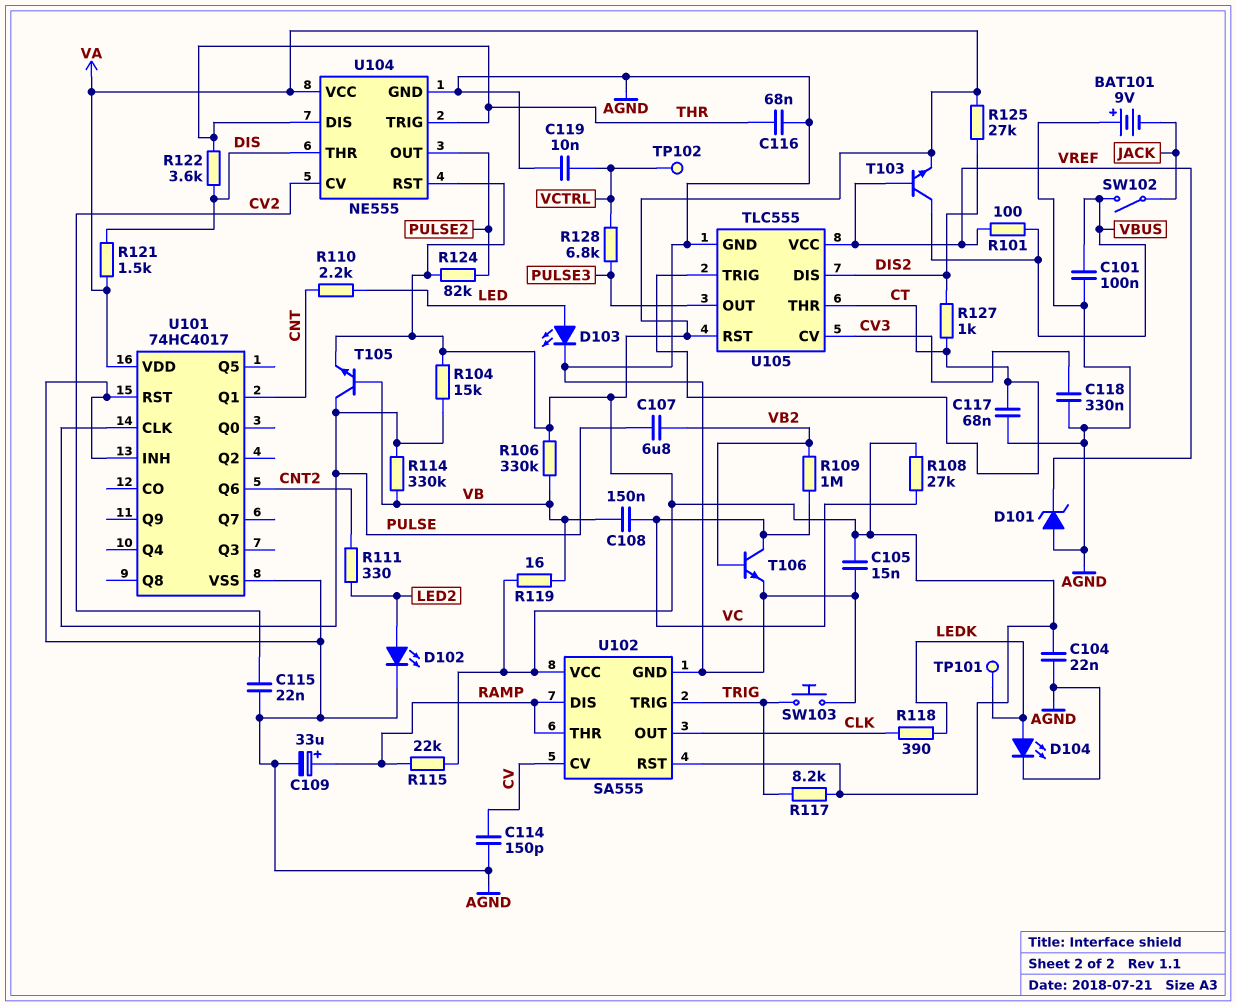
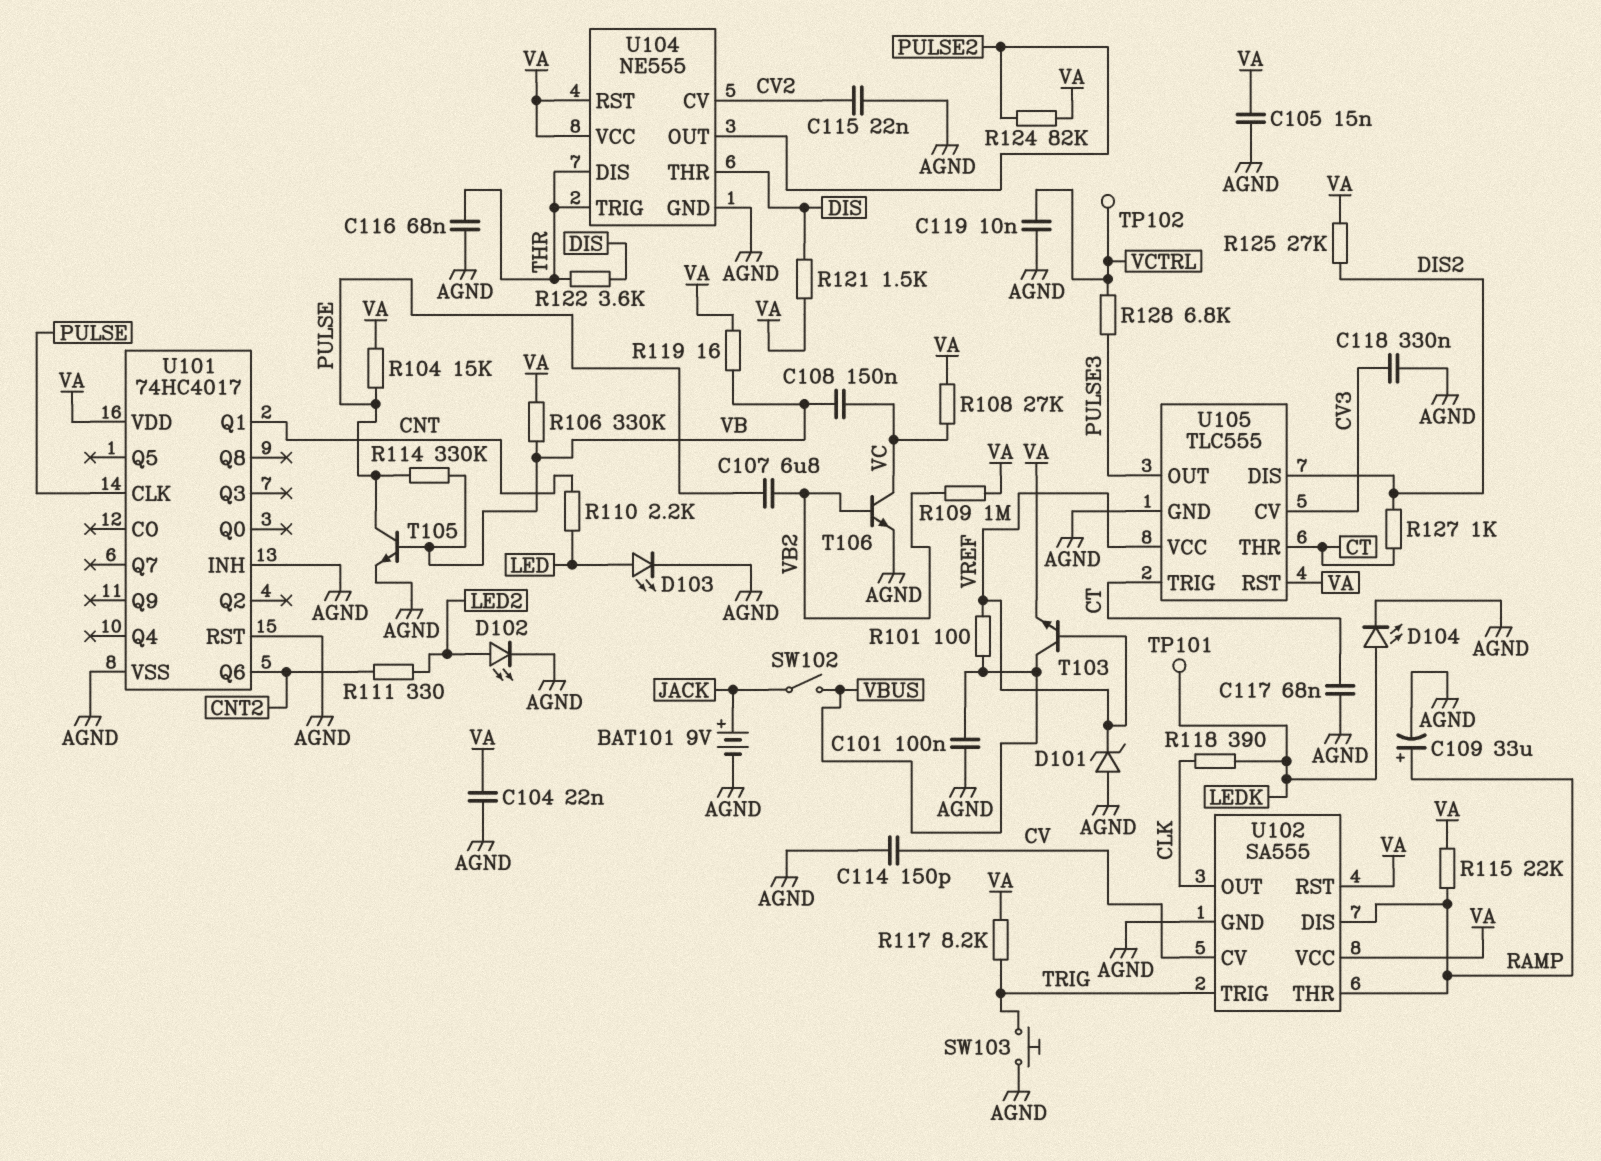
BAT101: 9V (plus AGND, minus JACK) -> 9V (plus JACK, minus AGND)
R109: 1M (VB2, VC) -> 1M (VA, VB2)
T105: NPN (B VB, C PULSE, E VA) -> NPN (B VB, C PULSE, E AGND)

